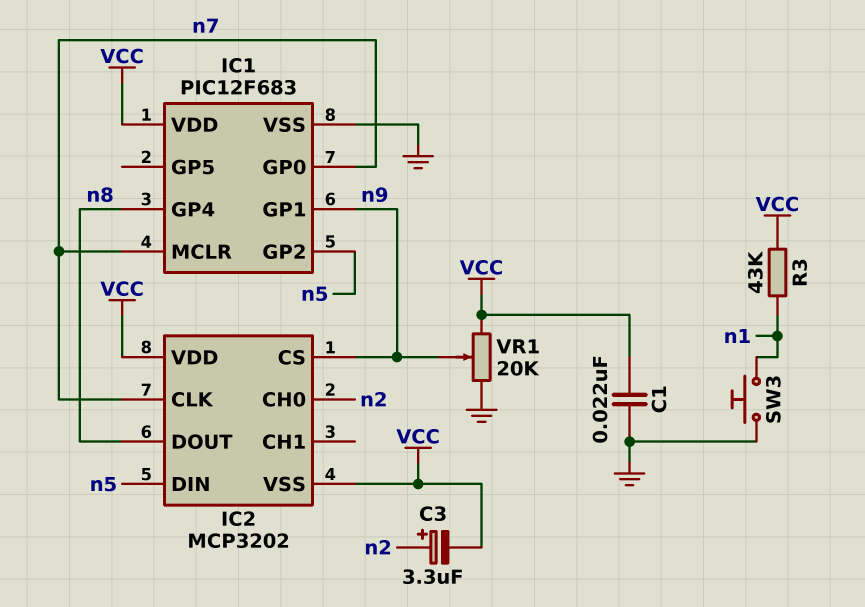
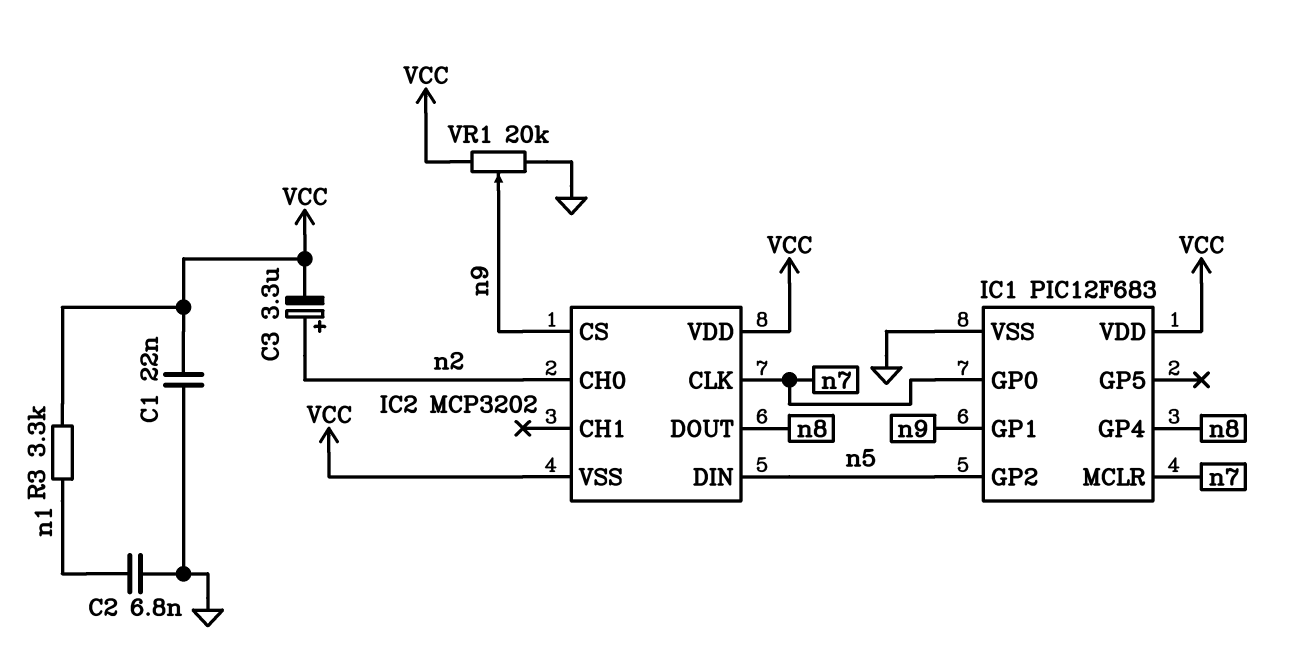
C2: none -> 6.8nF (GND, n1)
R3: 43k (VCC, n1) -> 3.3k (VCC, n1)
SW3: button (GND, n1) -> none

